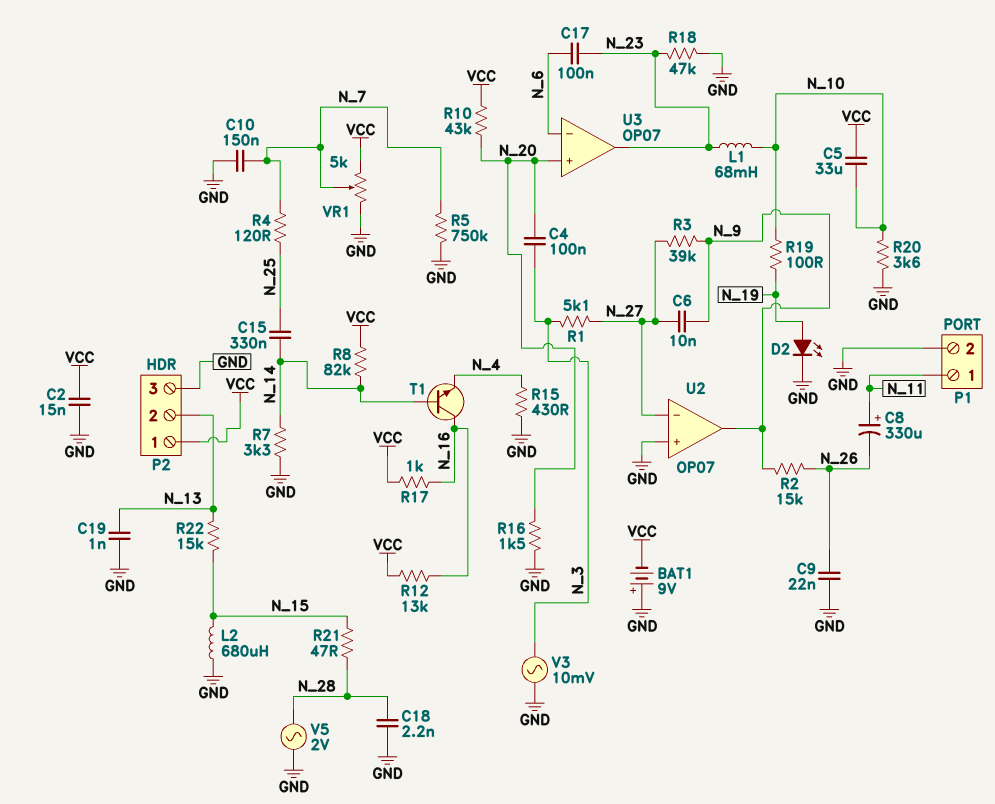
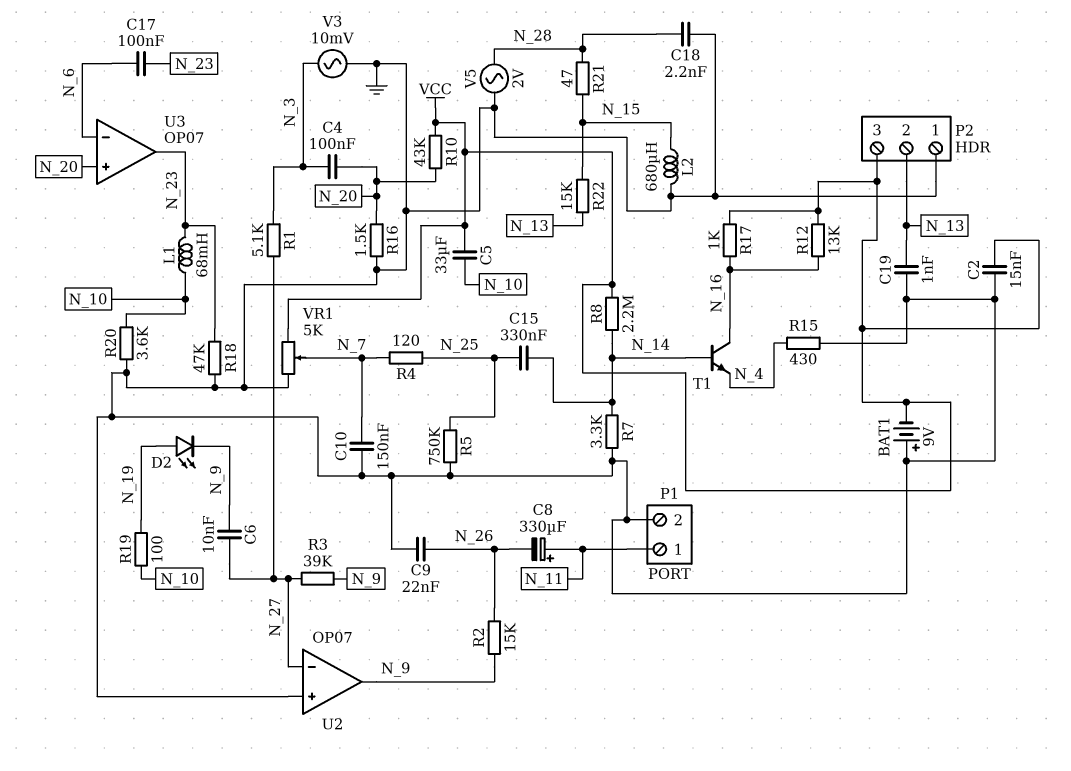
D2: LED (A N_19, K GND) -> LED (A N_19, K N_9)
P2 pin 1: VCC -> GND
P2 pin 3: GND -> VCC
R5: 750k (GND, N_7) -> 750k (GND, N_25)
R8: 82k (N_14, VCC) -> 2.2M (N_14, VCC)

